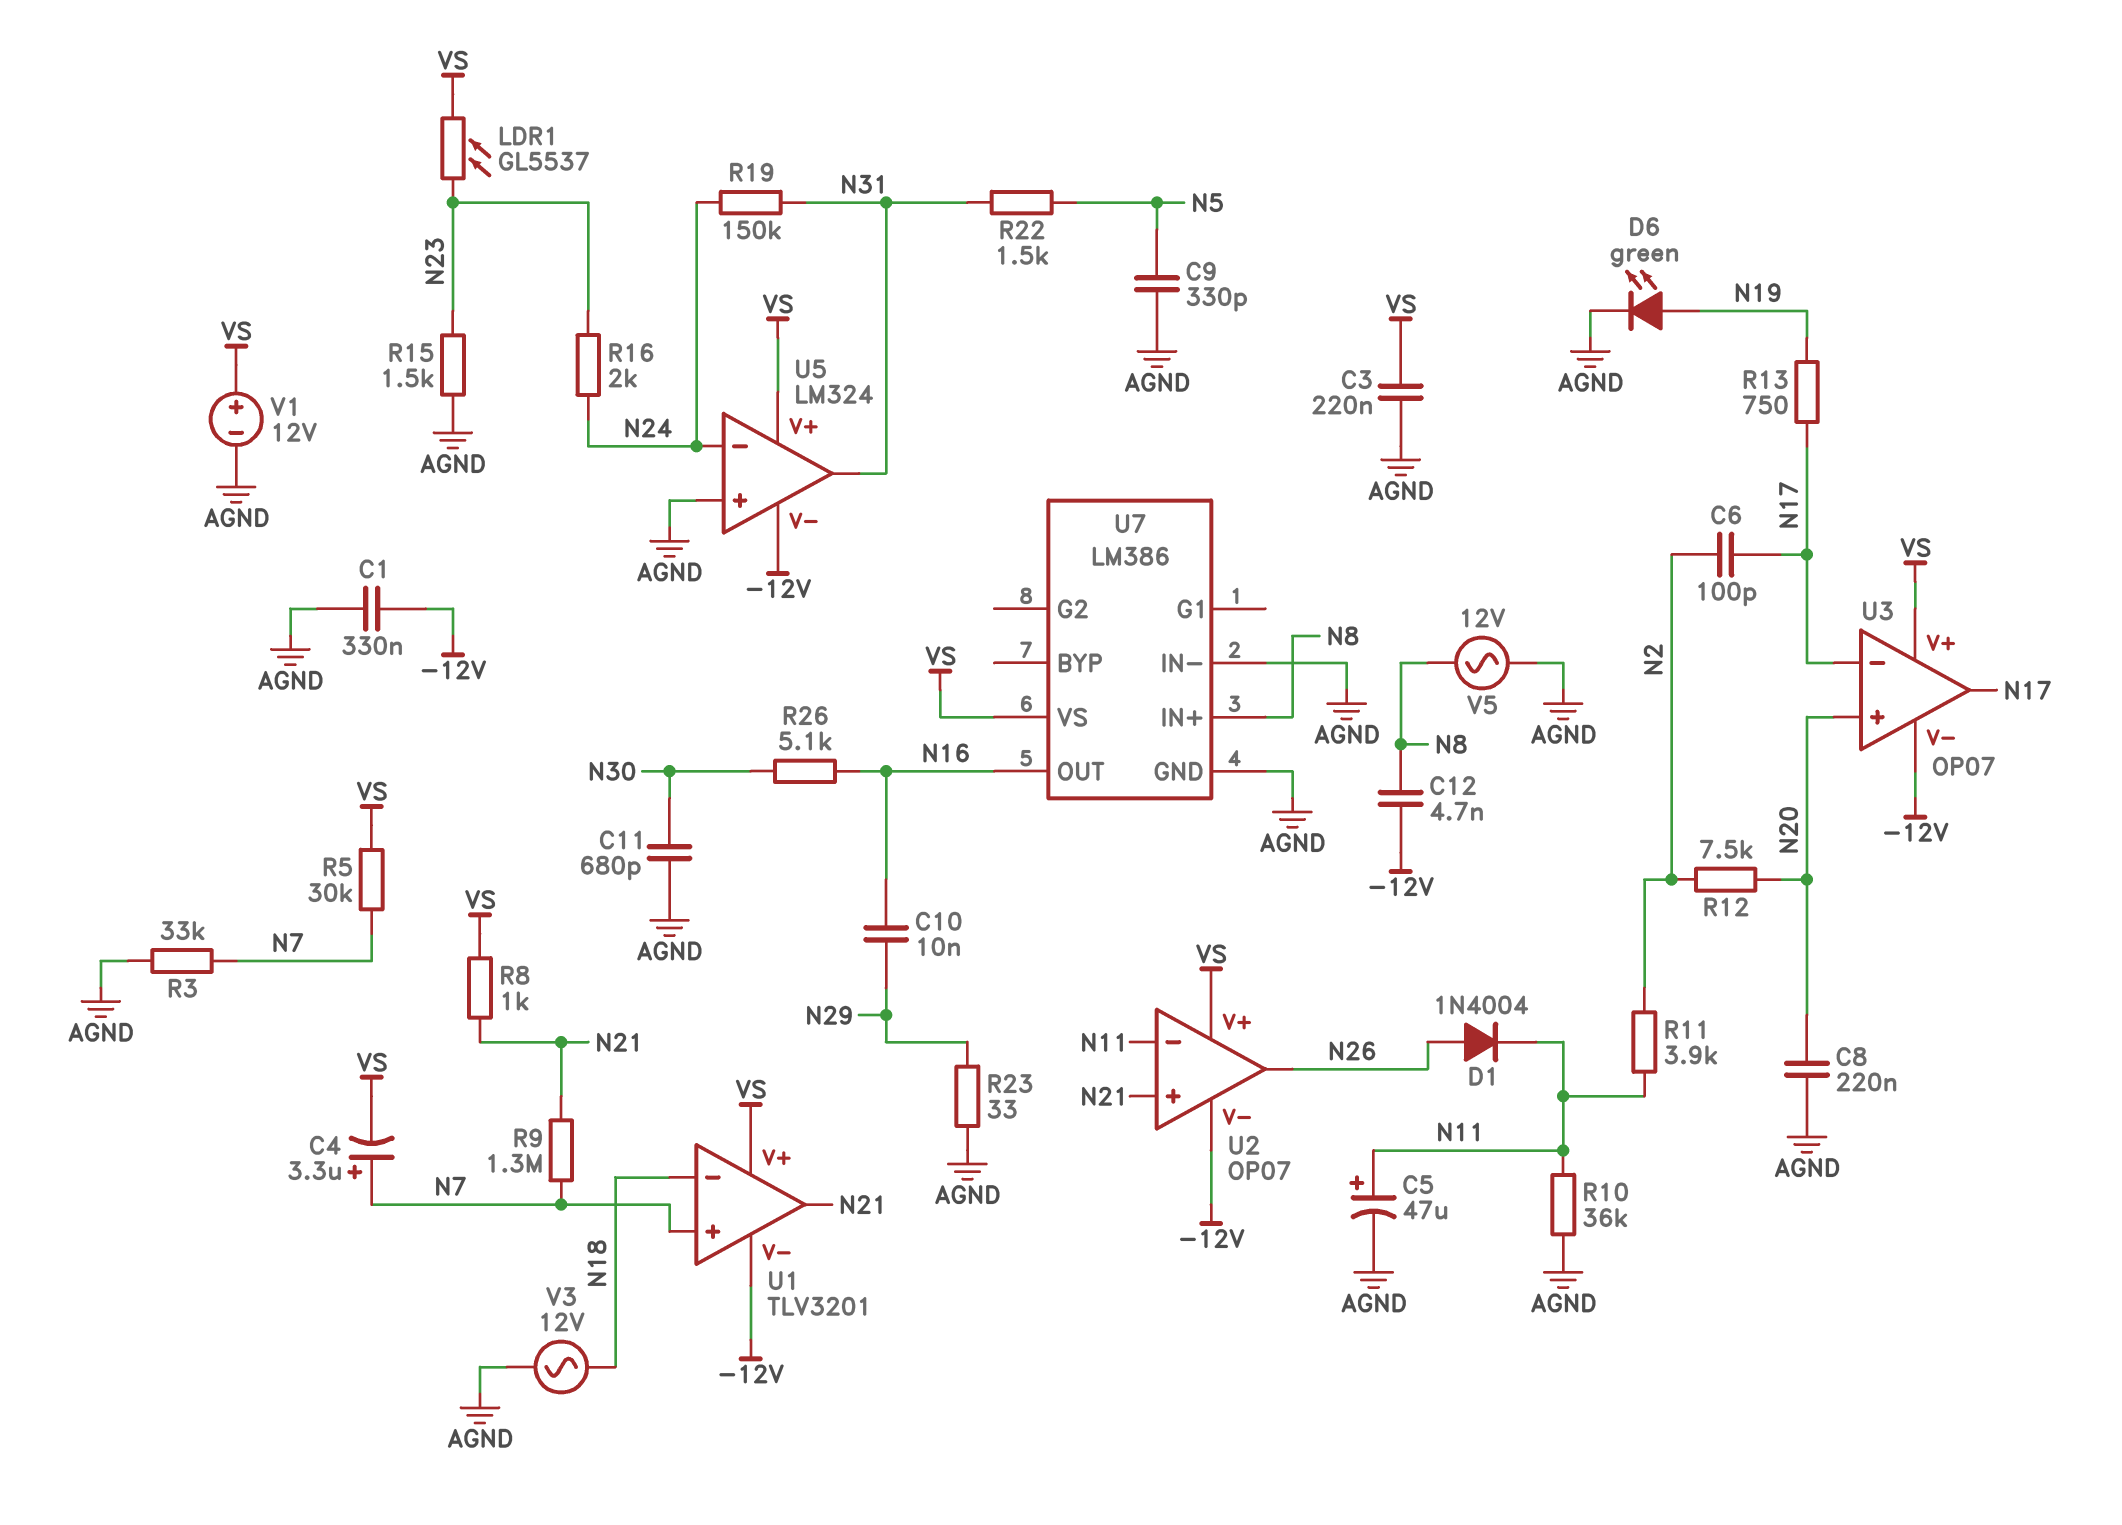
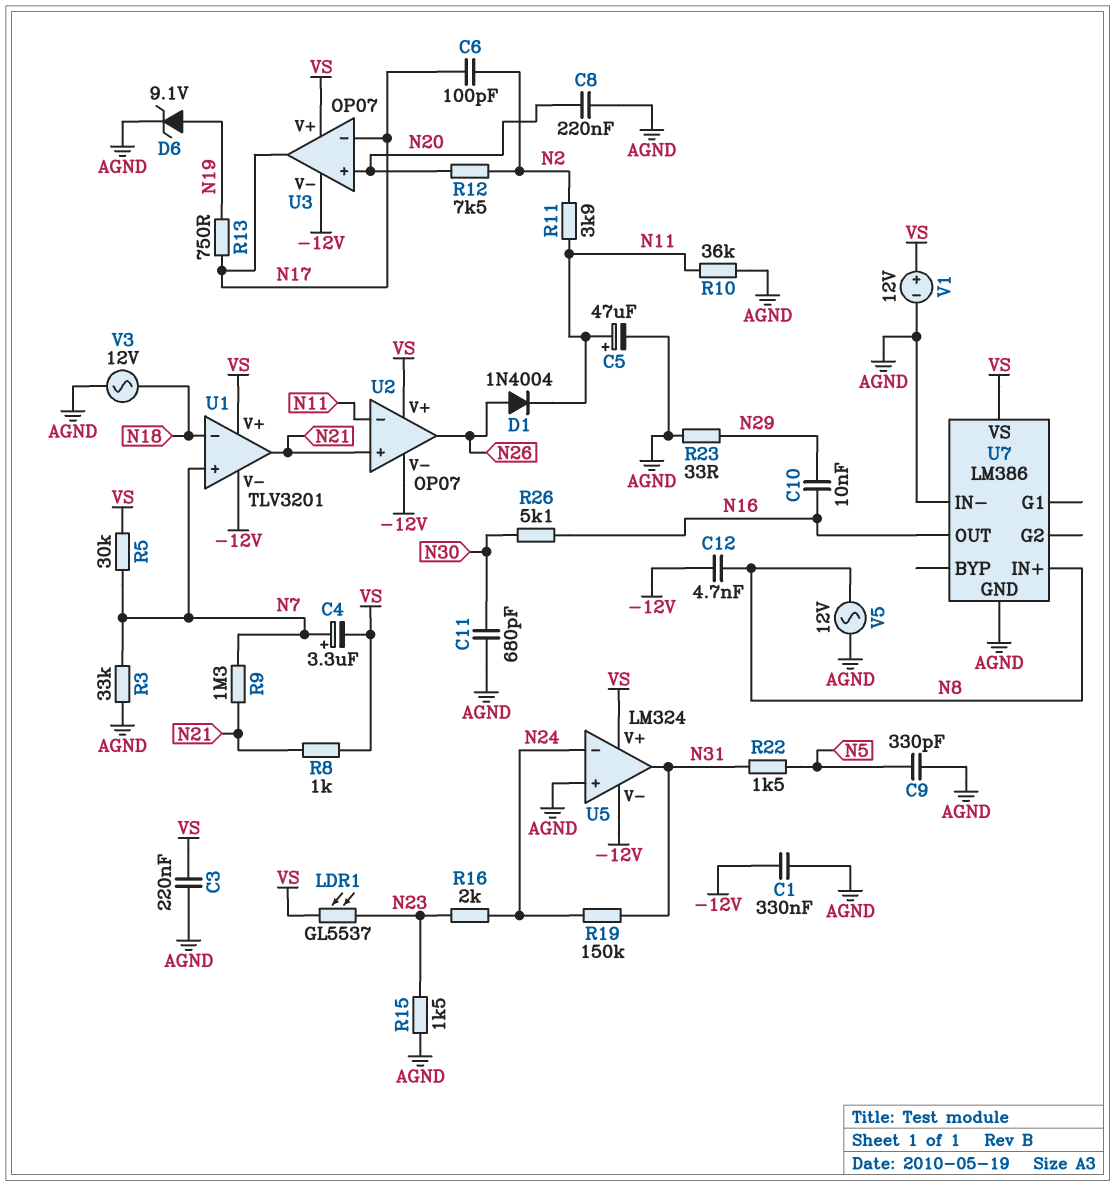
D6: LED green (A N19, K AGND) -> zener 9.1V (A N19, K AGND)

